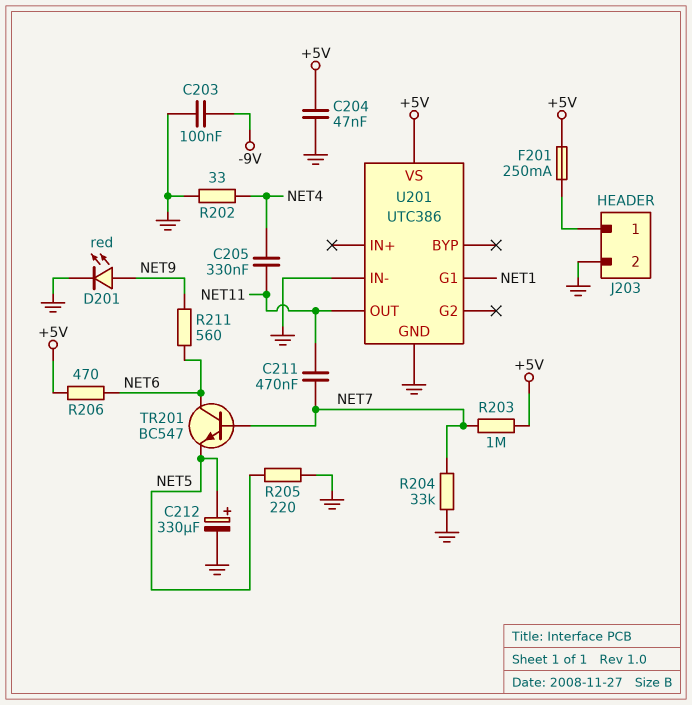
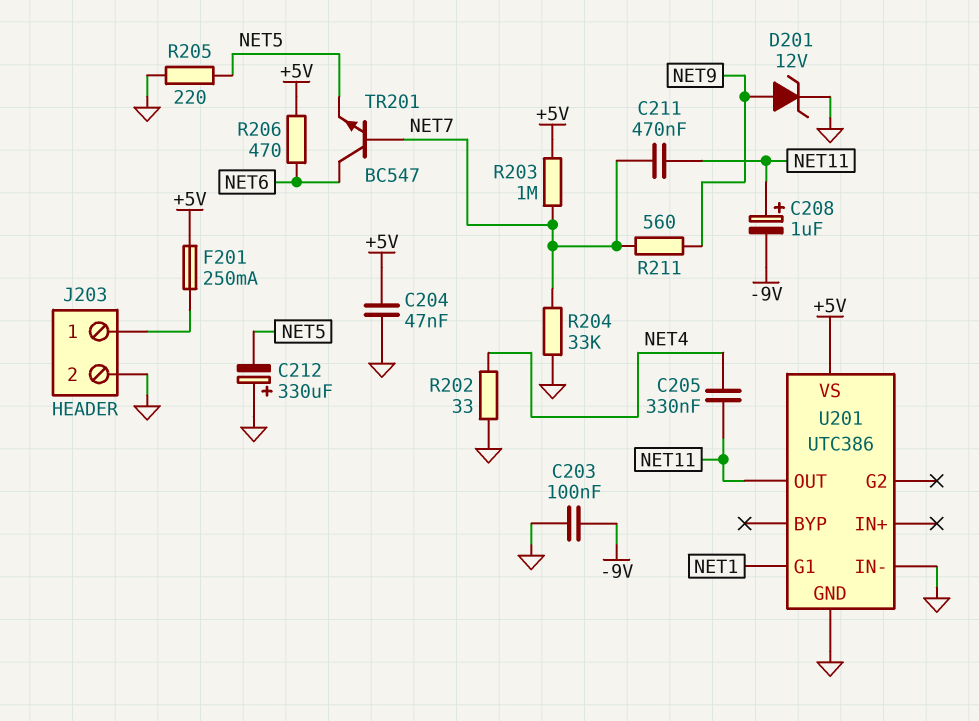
C208: none -> 1uF (plus NET11, minus -9V)
C212: 330uF (plus NET5, minus GND) -> 330uF (plus GND, minus NET5)
D201: LED red (A NET9, K GND) -> zener 12V (A NET9, K GND)
R211: 560 (NET6, NET9) -> 560 (NET7, NET9)

